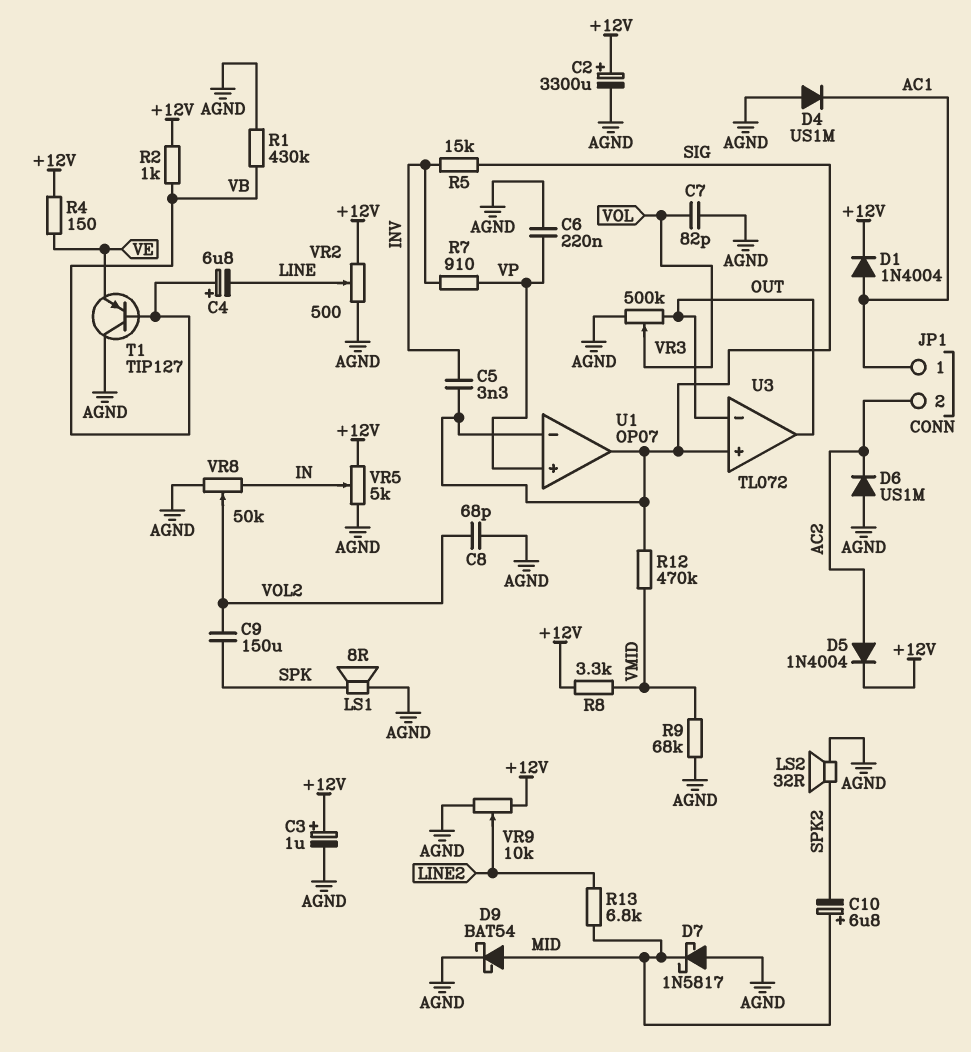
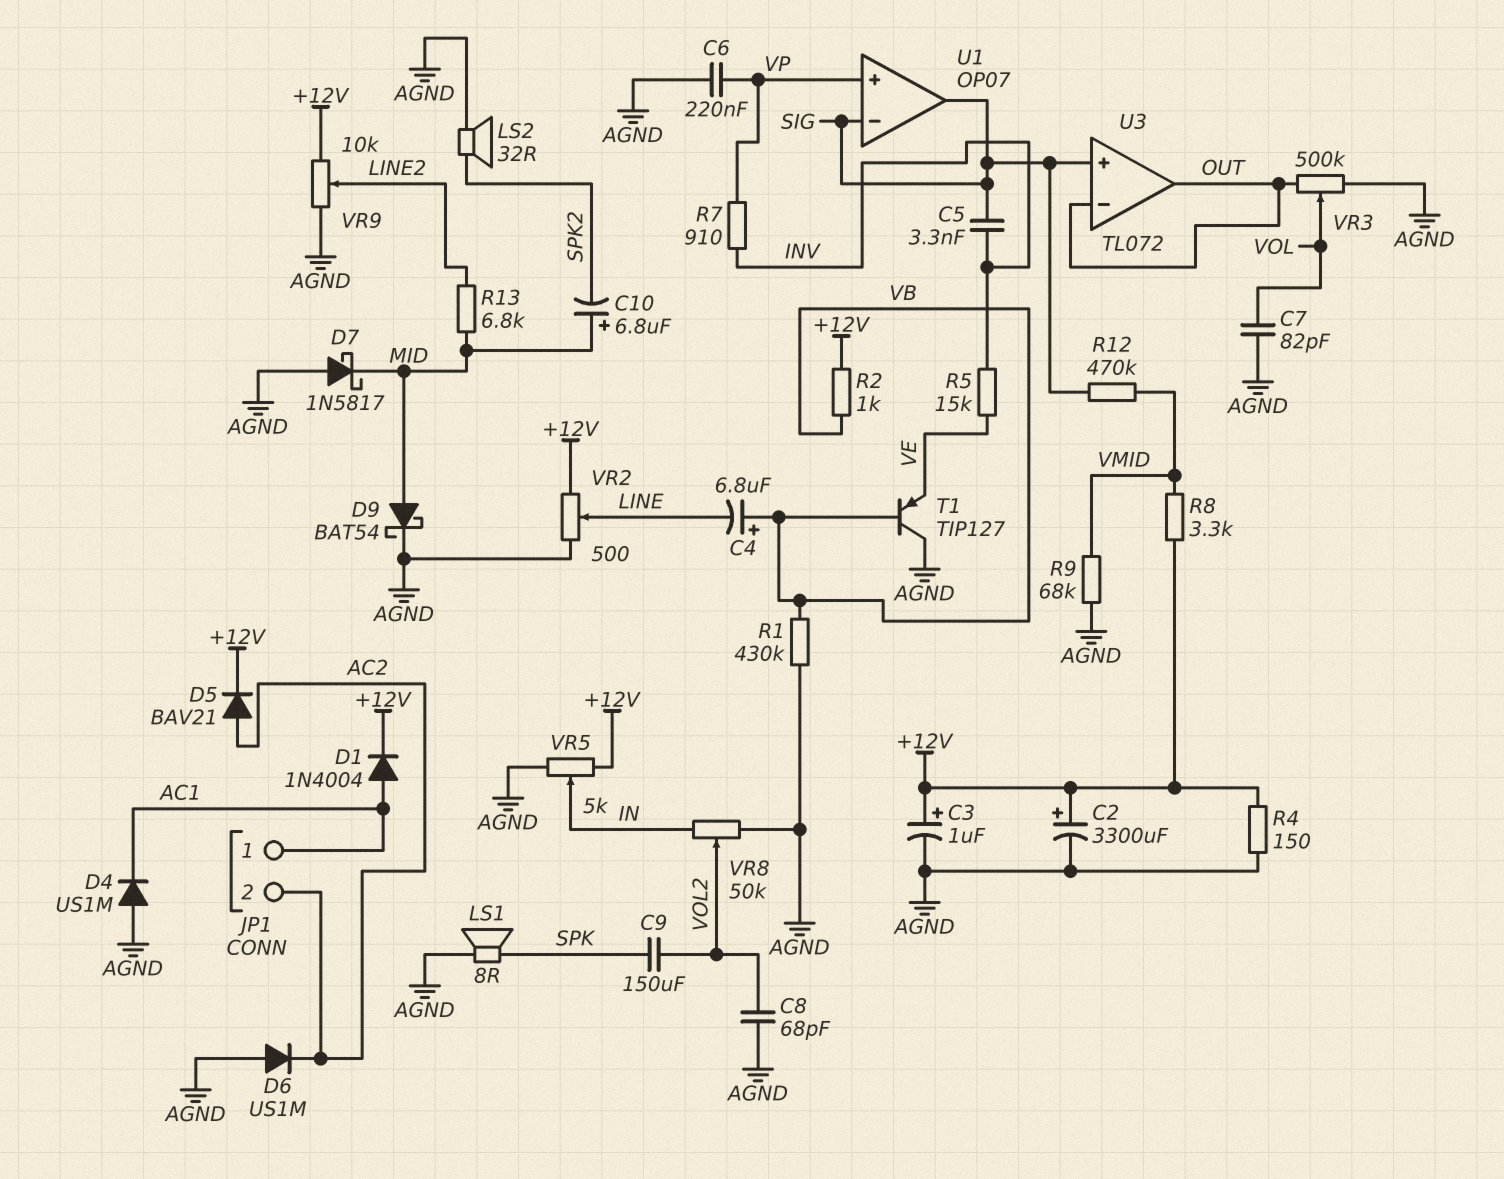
D5: diode 1N4004 (A AC2, K +12V) -> diode BAV21 (A AC2, K +12V)
R4: 150 (+12V, VE) -> 150 (+12V, AGND)
R5: 15k (INV, SIG) -> 15k (INV, VE)

